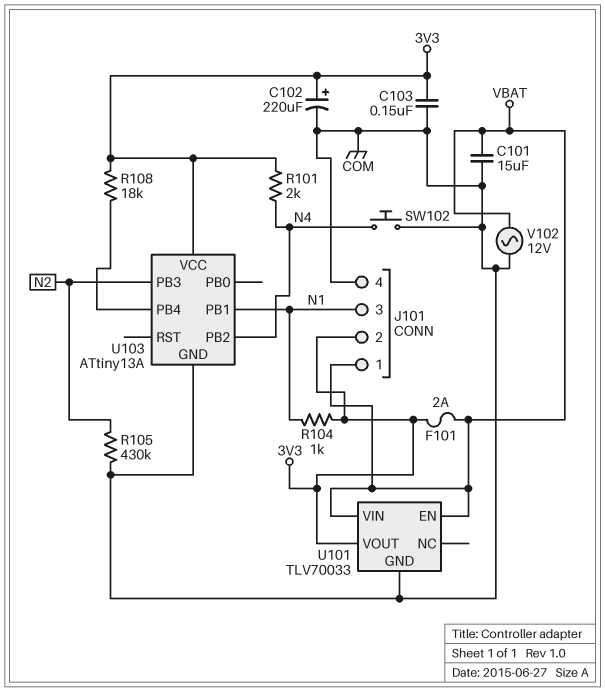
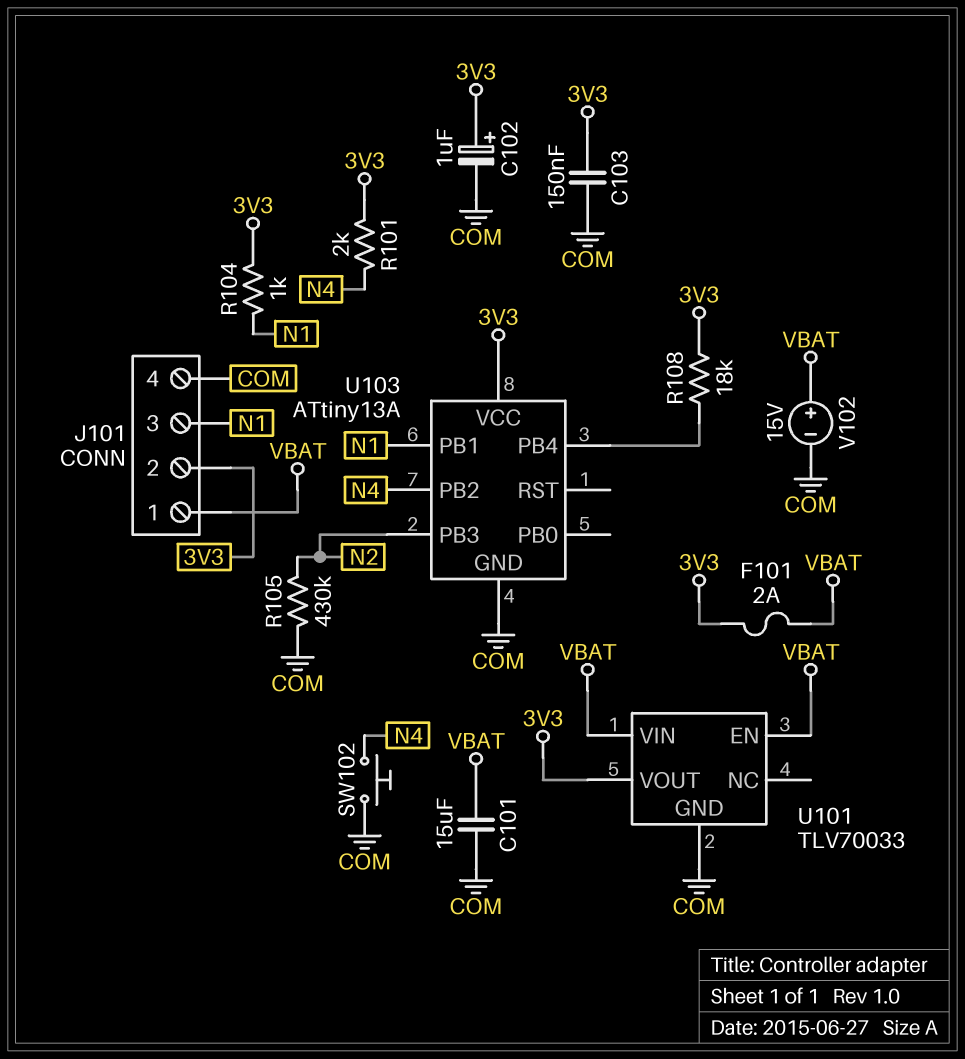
C102: 220uF (plus 3V3, minus COM) -> 1uF (plus 3V3, minus COM)
V102: AC 12V (COM, VBAT) -> 15V (plus VBAT, minus COM)

